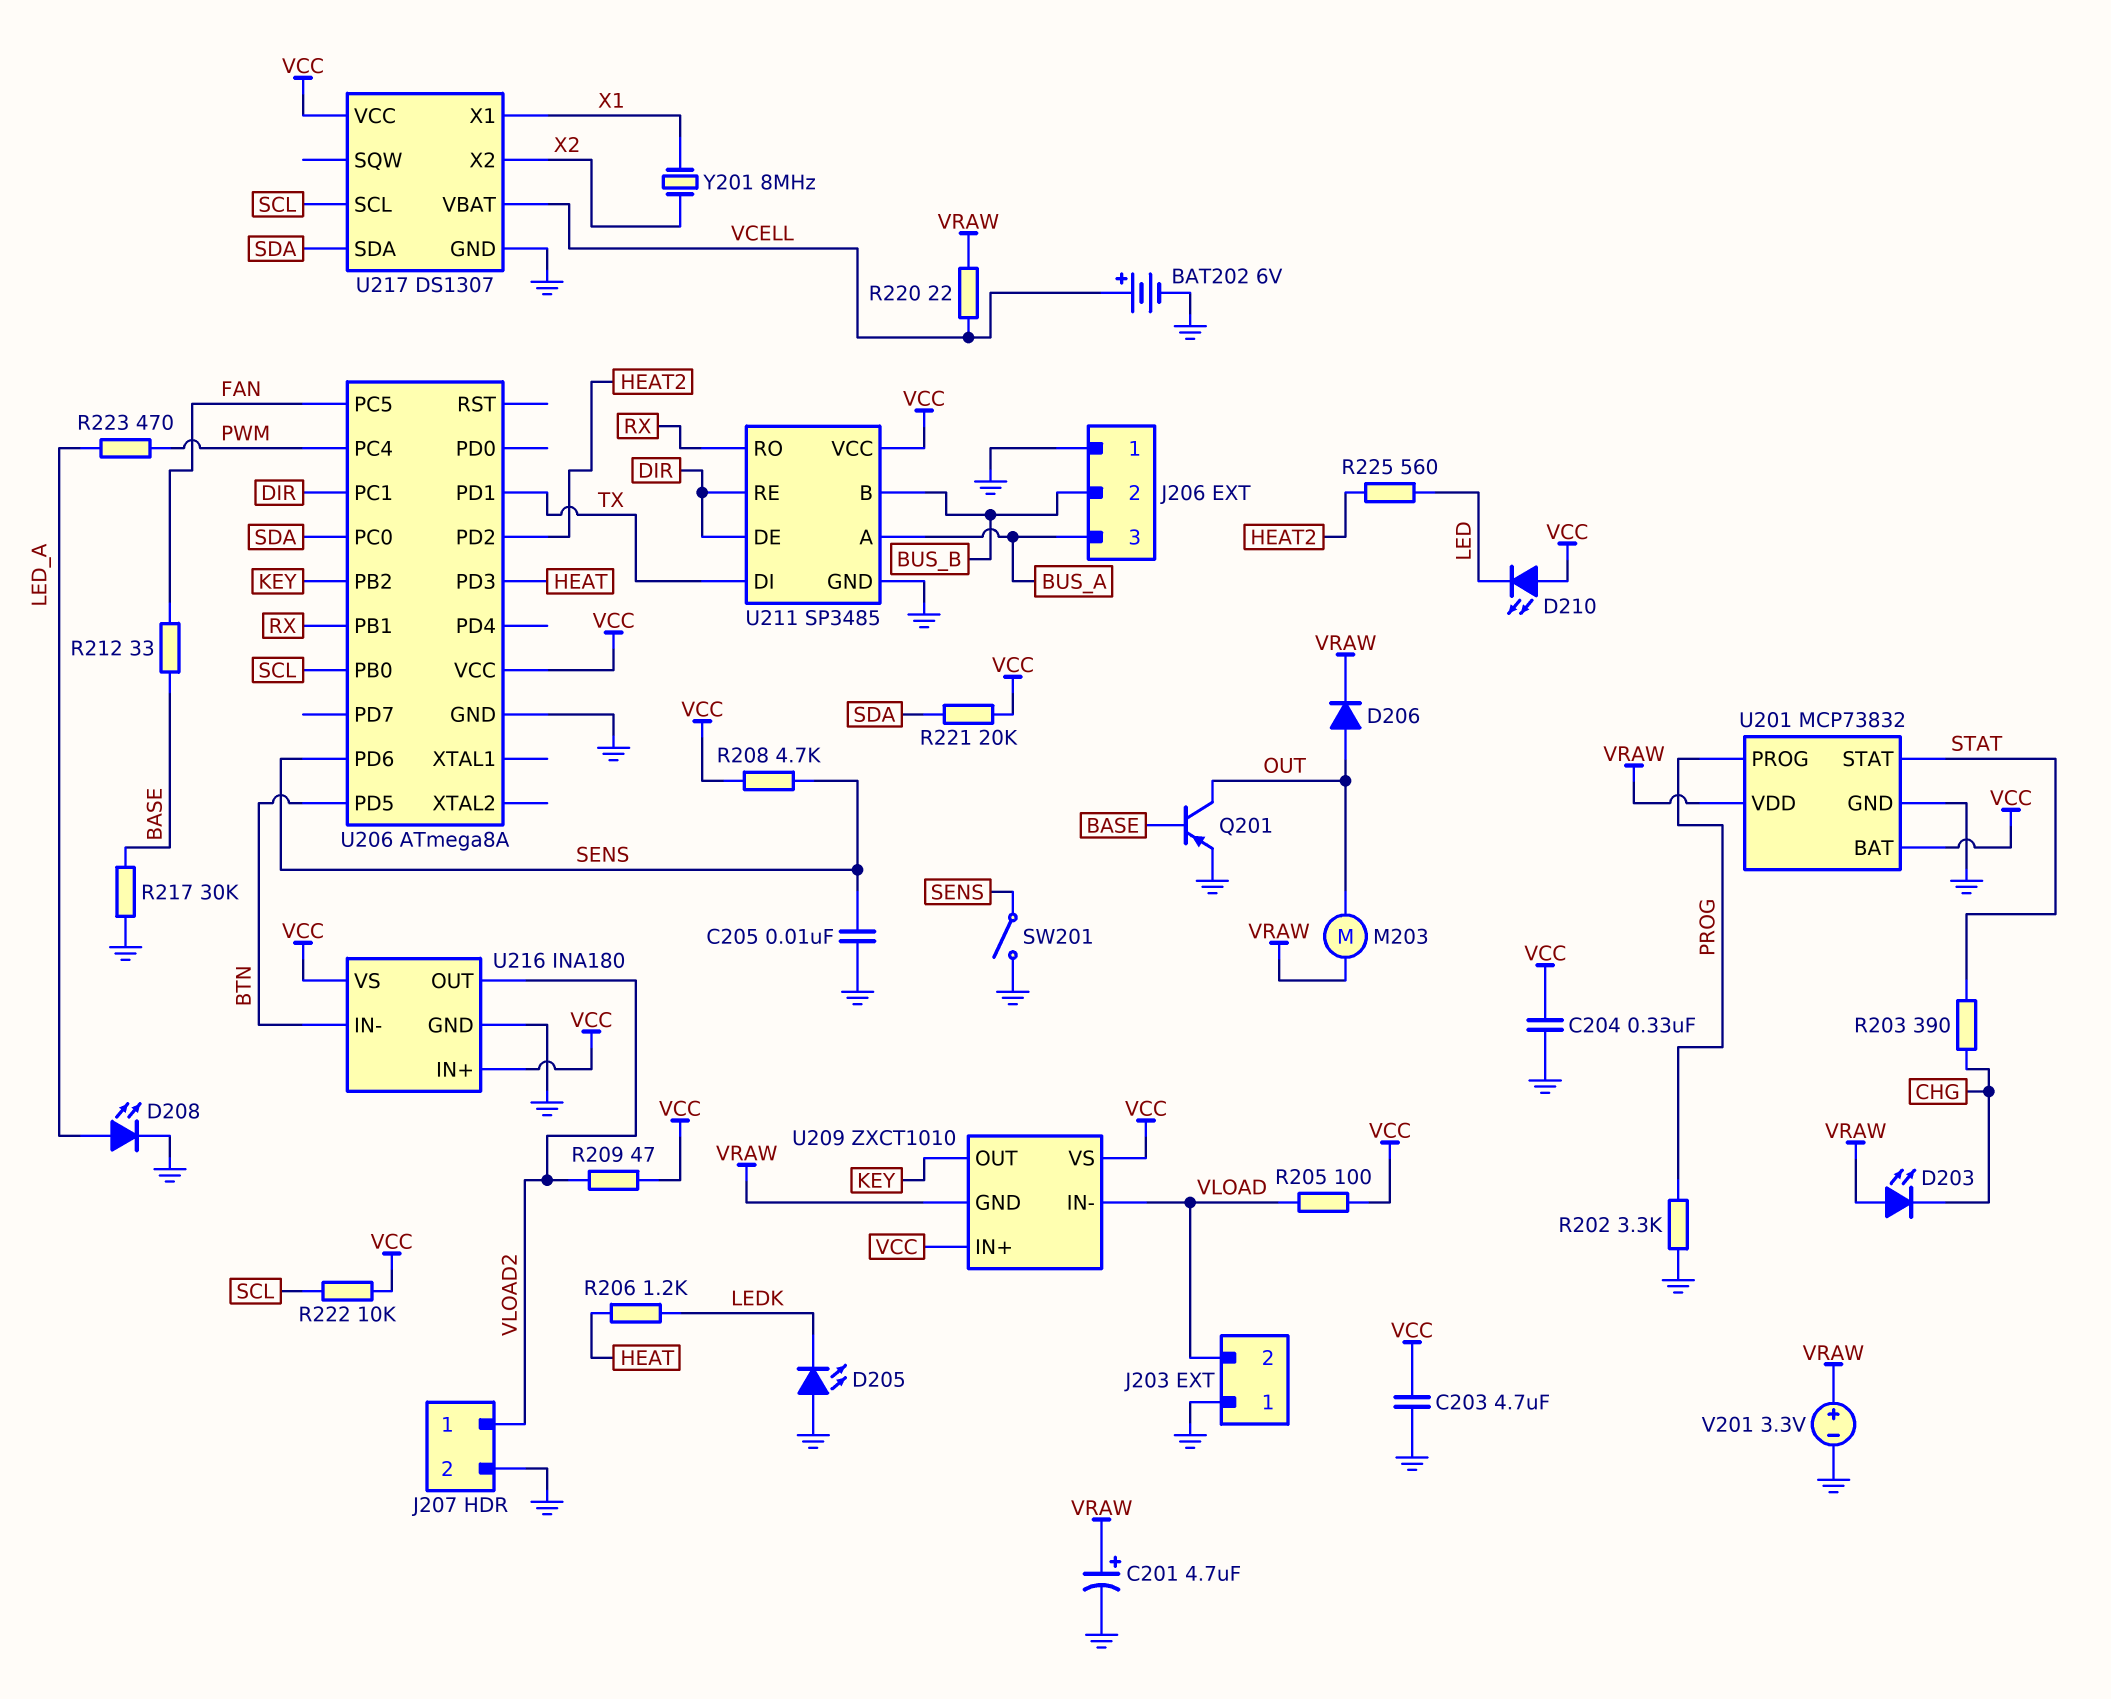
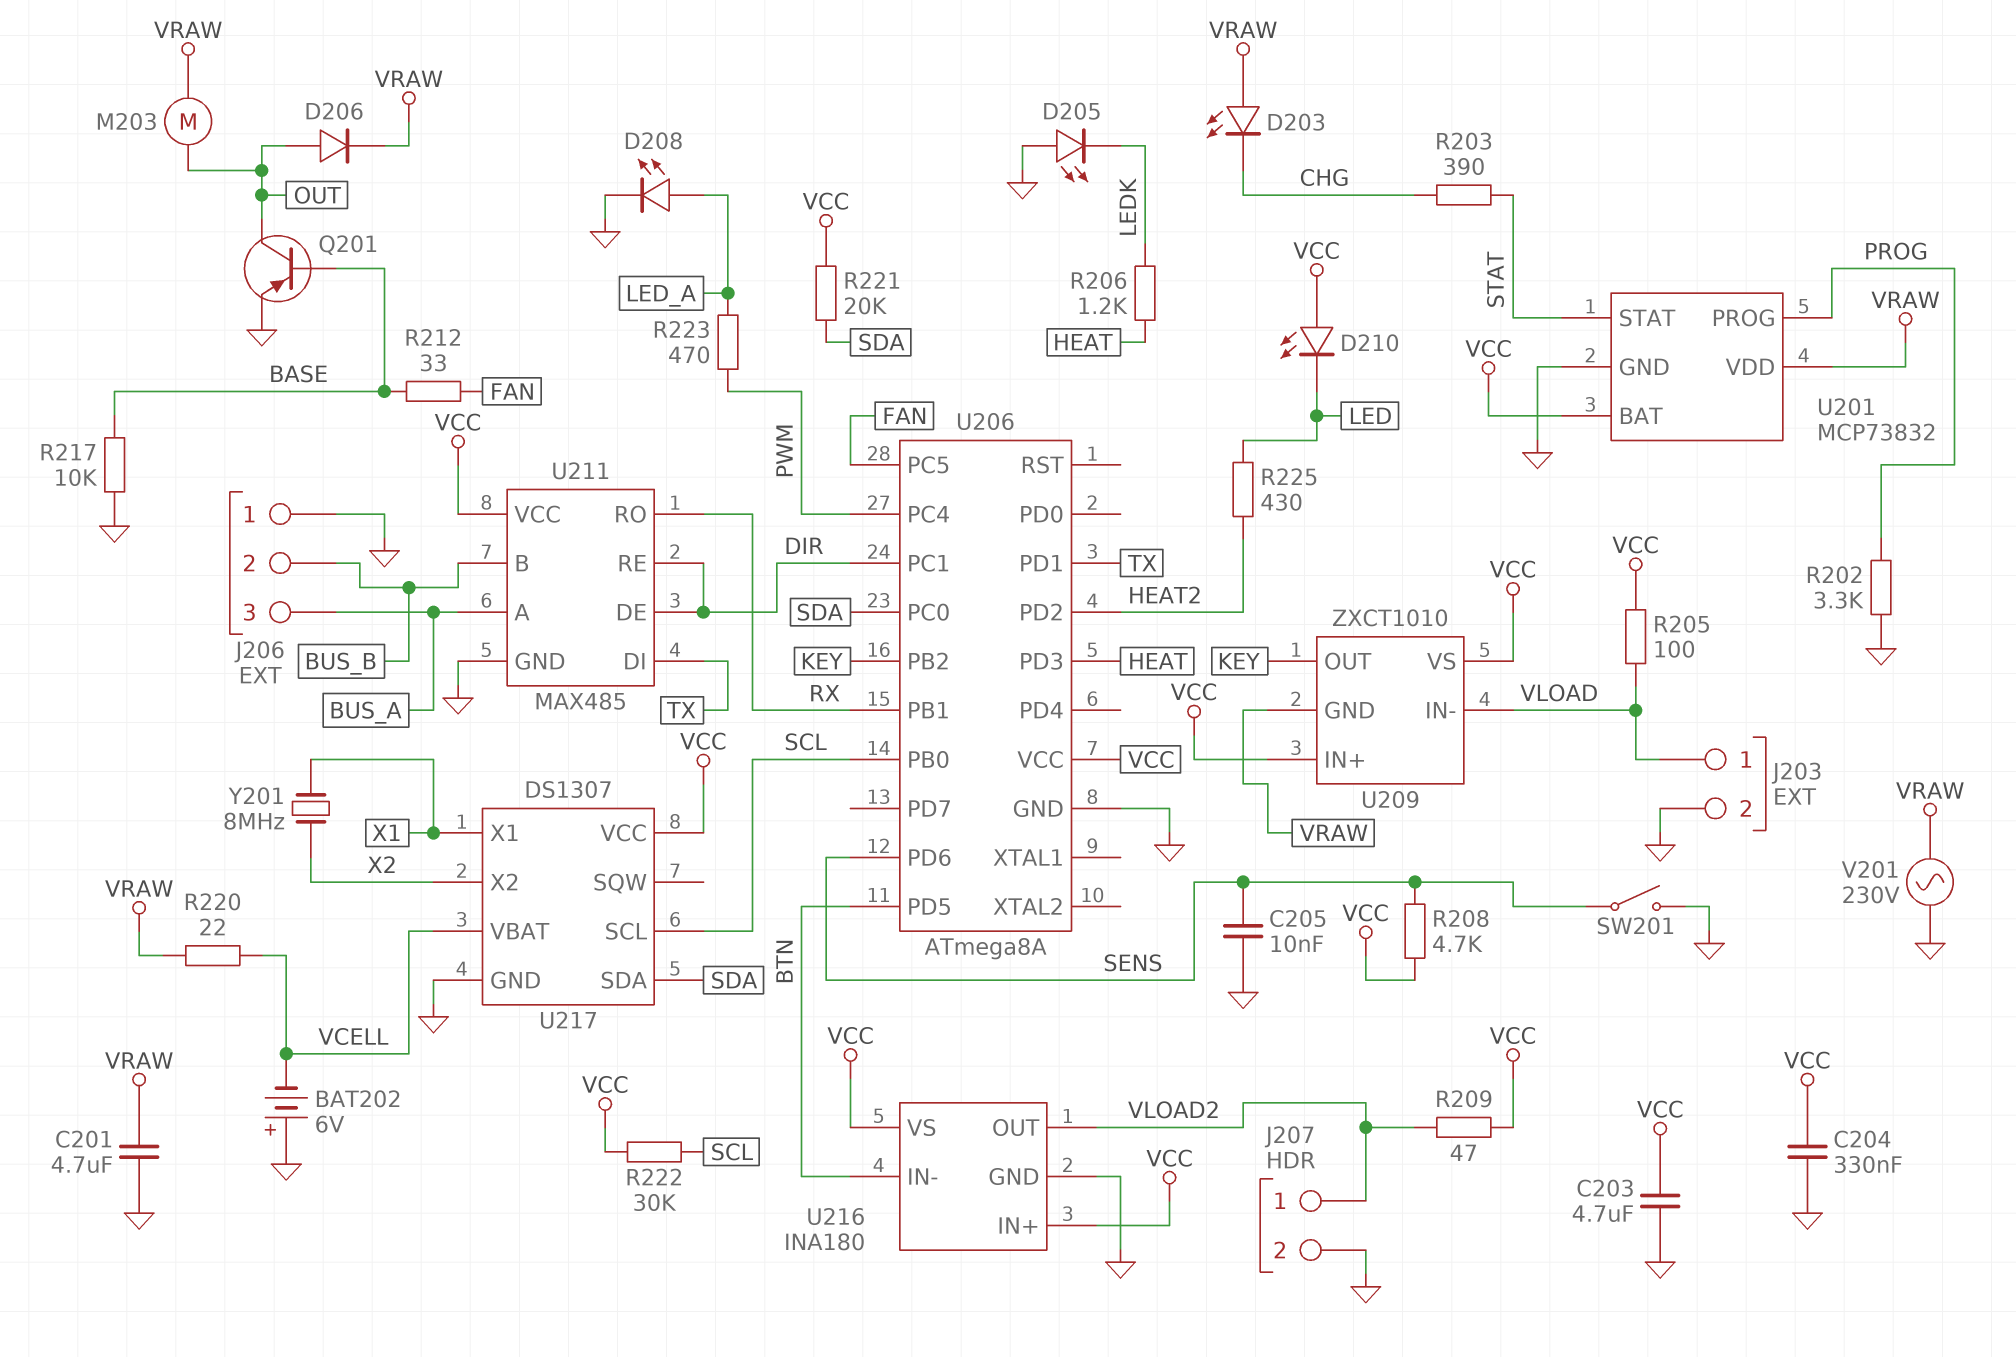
BAT202: 6V (plus VCELL, minus GND) -> 6V (plus GND, minus VCELL)
C201: 4.7uF (plus VRAW, minus GND) -> 4.7uF (GND, VRAW)
J203 pin 1: GND -> VLOAD
J203 pin 2: VLOAD -> GND
R217: 30k (BASE, GND) -> 10k (BASE, GND)
R222: 10k (SCL, VCC) -> 30k (SCL, VCC)
R225: 560 (HEAT2, LED) -> 430 (HEAT2, LED)
U211: SP3485 -> MAX485
V201: 3.3V (plus VRAW, minus GND) -> AC 230V (GND, VRAW)

